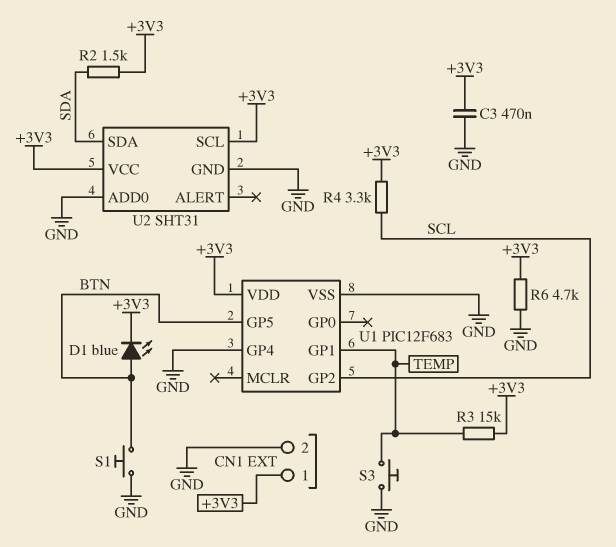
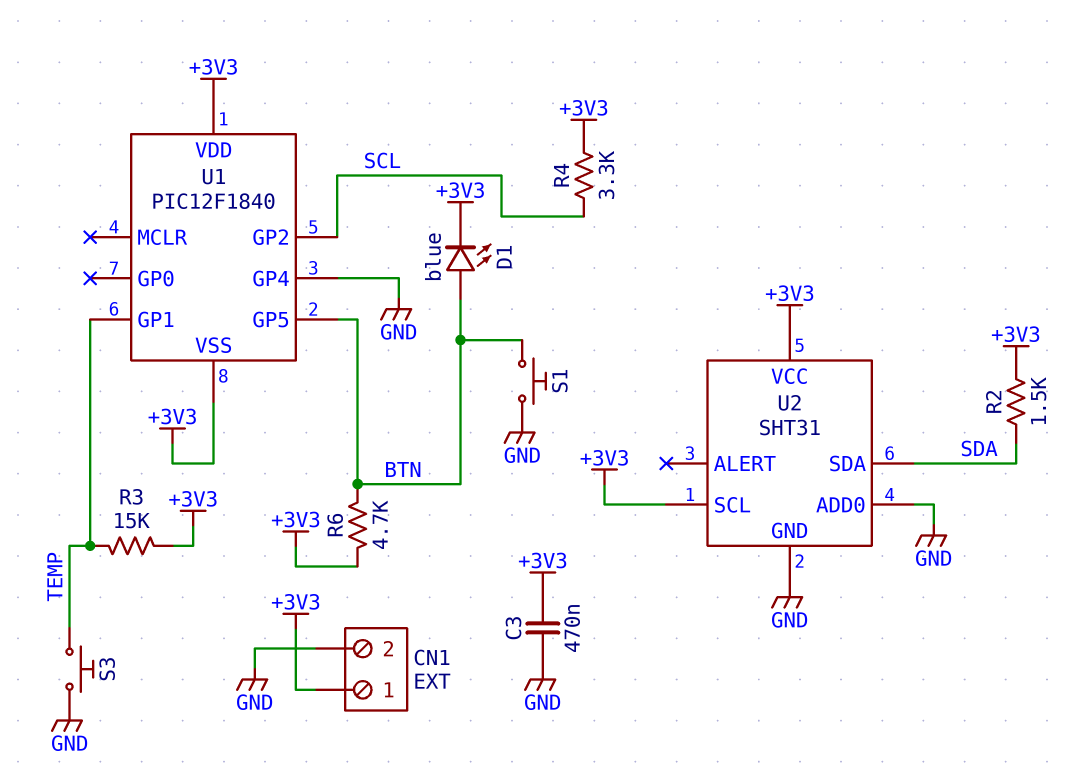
R6: 4.7k (+3V3, GND) -> 4.7k (+3V3, BTN)
U1: PIC12F683 -> PIC12F1840
U1 pin VSS: GND -> +3V3

